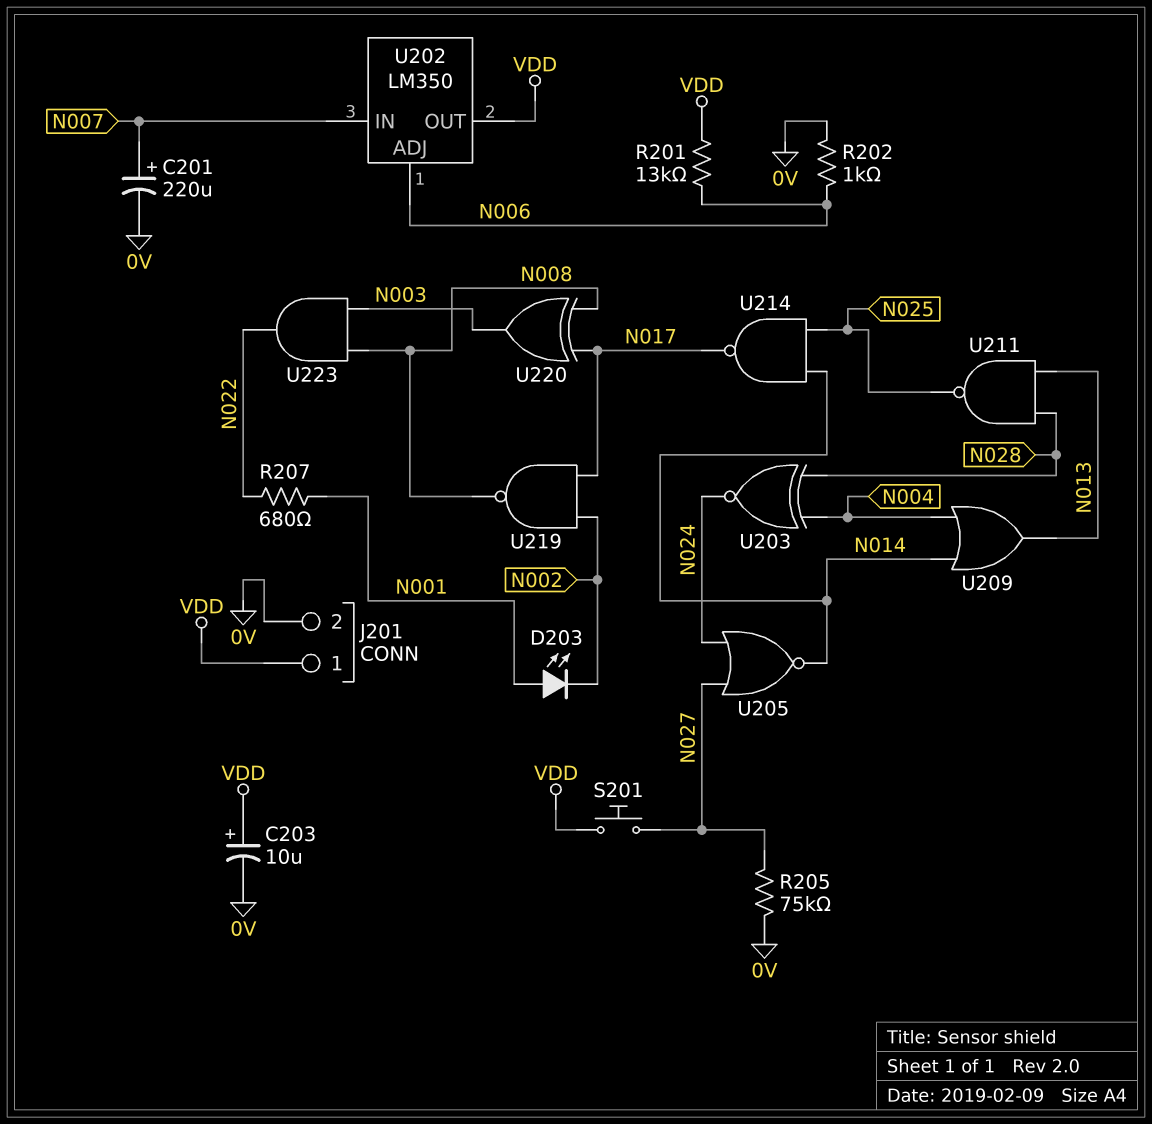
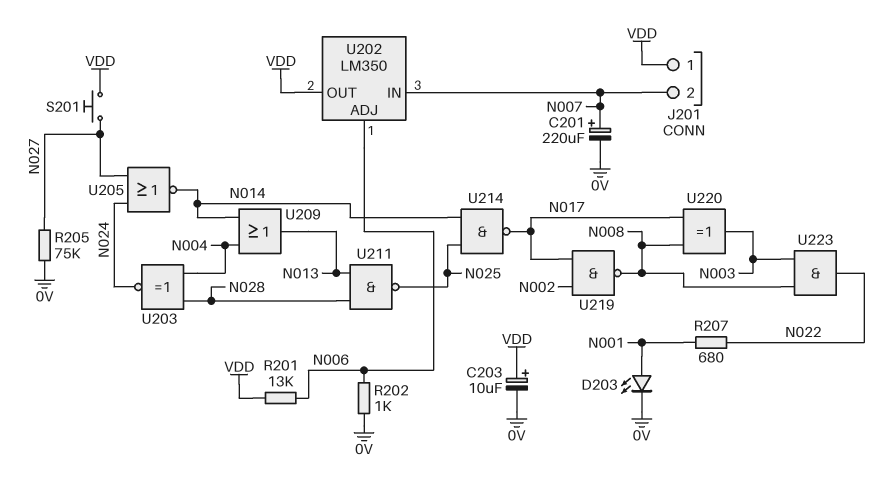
D203: LED (A N001, K N002) -> LED (A N001, K 0V)
J201 pin 2: 0V -> N007

